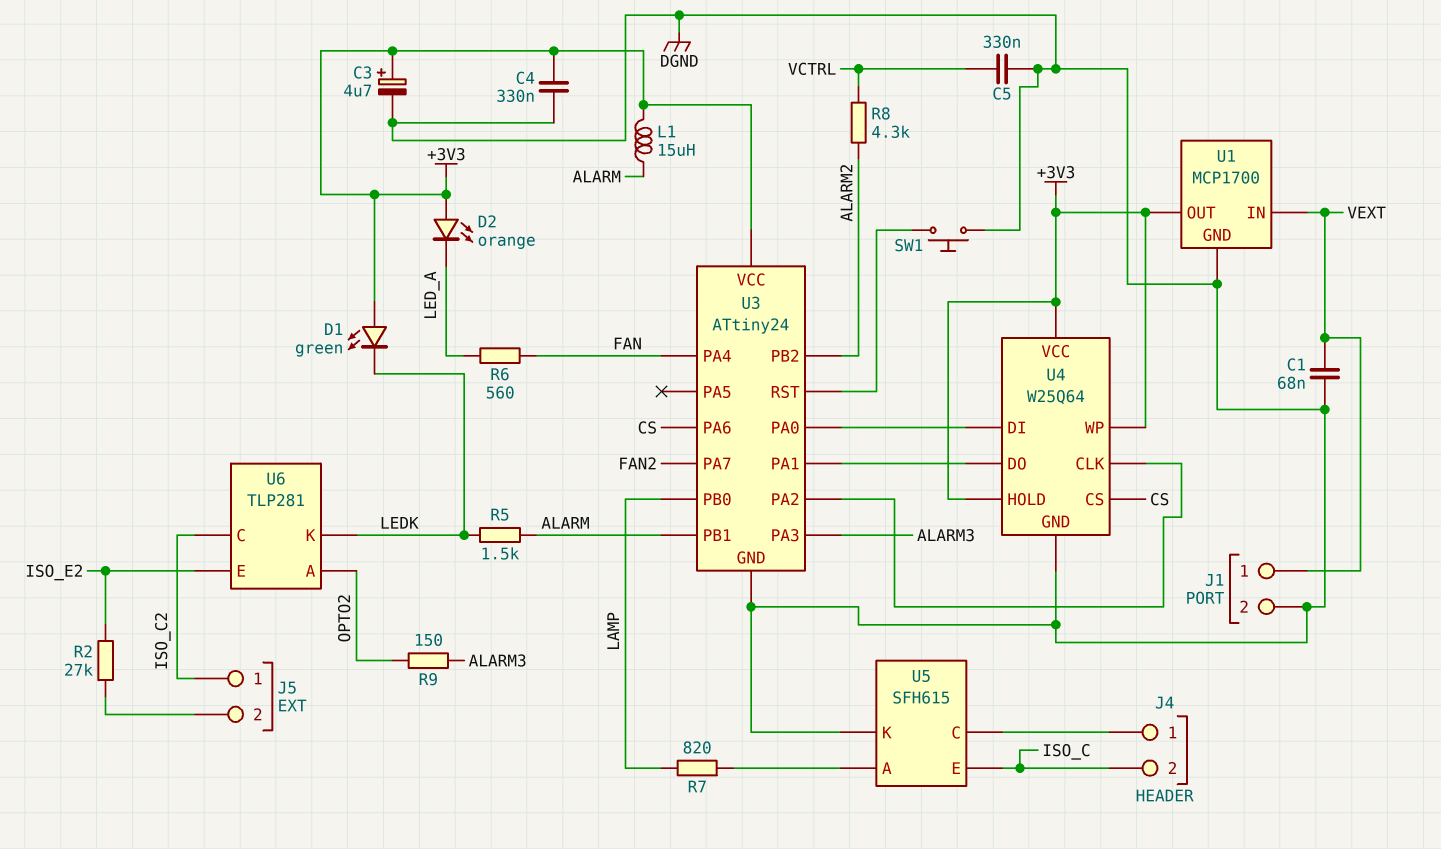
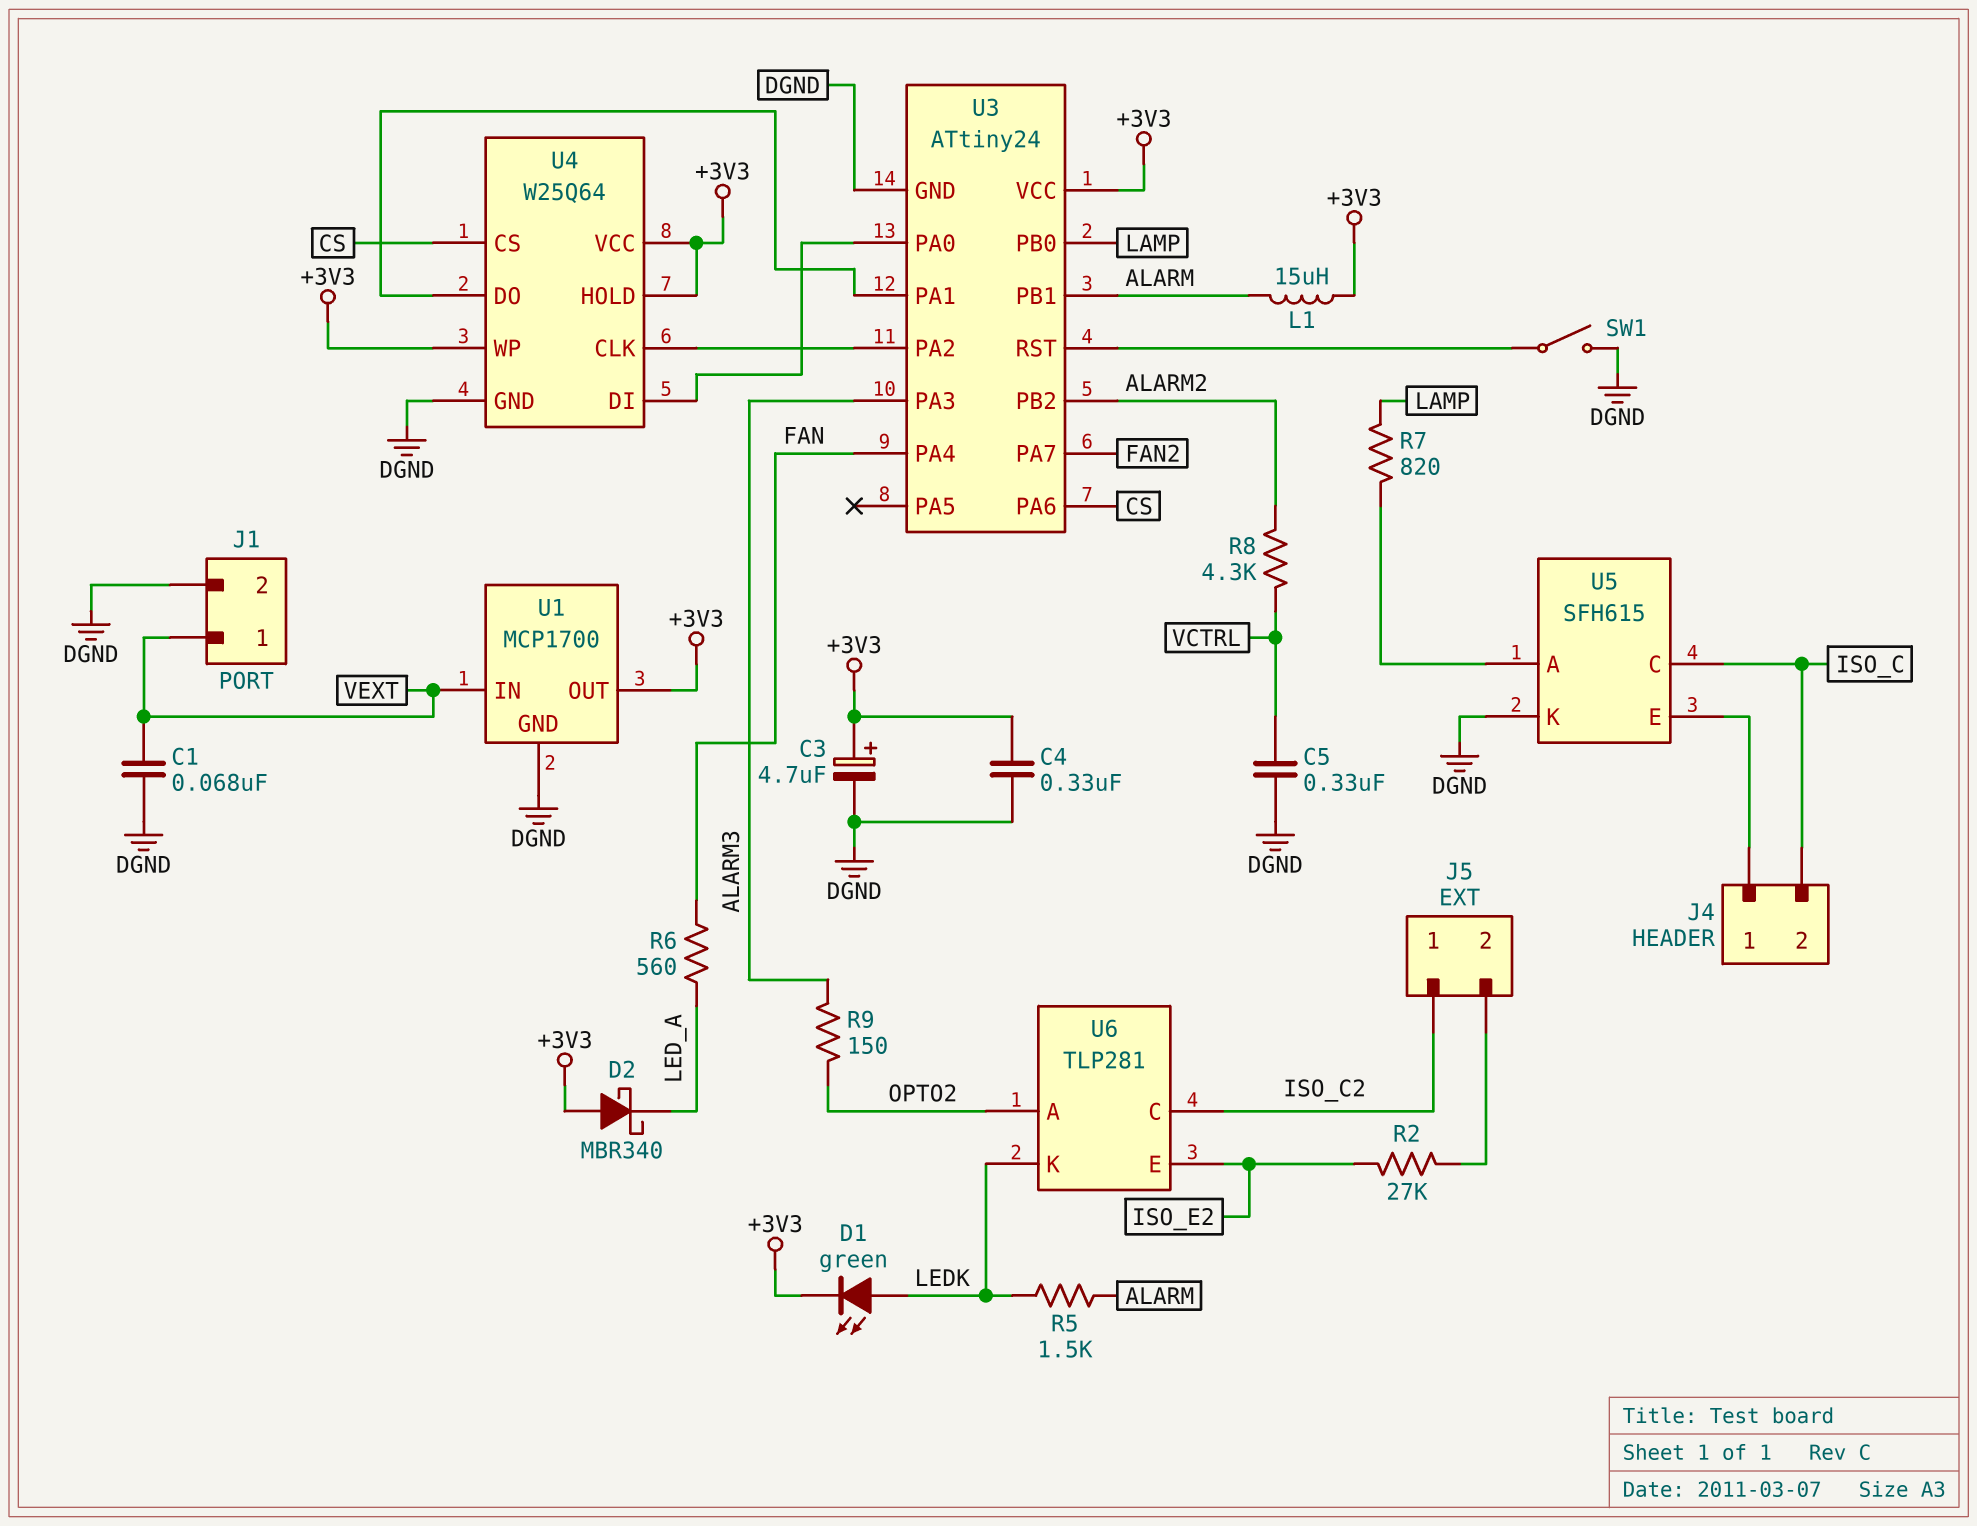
D1: LED green (A +3V3, K LEDK) -> LED green (A LEDK, K +3V3)
D2: LED orange (A +3V3, K LED_A) -> schottky MBR340 (A +3V3, K LED_A)
SW1: button (DGND, U3/RST) -> switch (DGND, U3/RST)
U5 pin C: J4/1 -> ISO_C
U5 pin E: ISO_C -> J4/1

